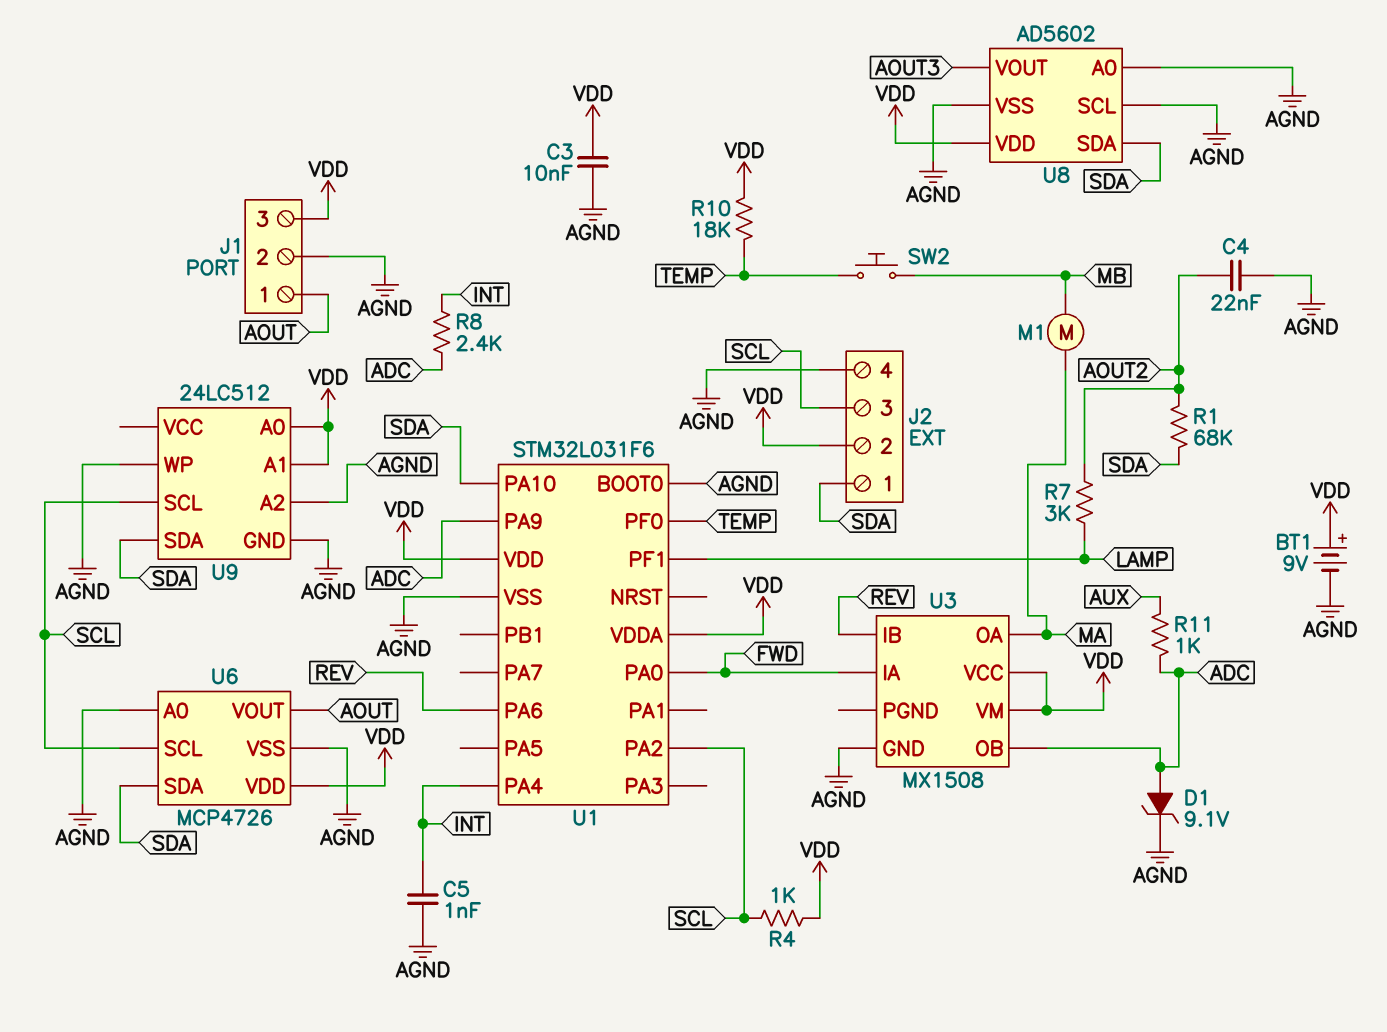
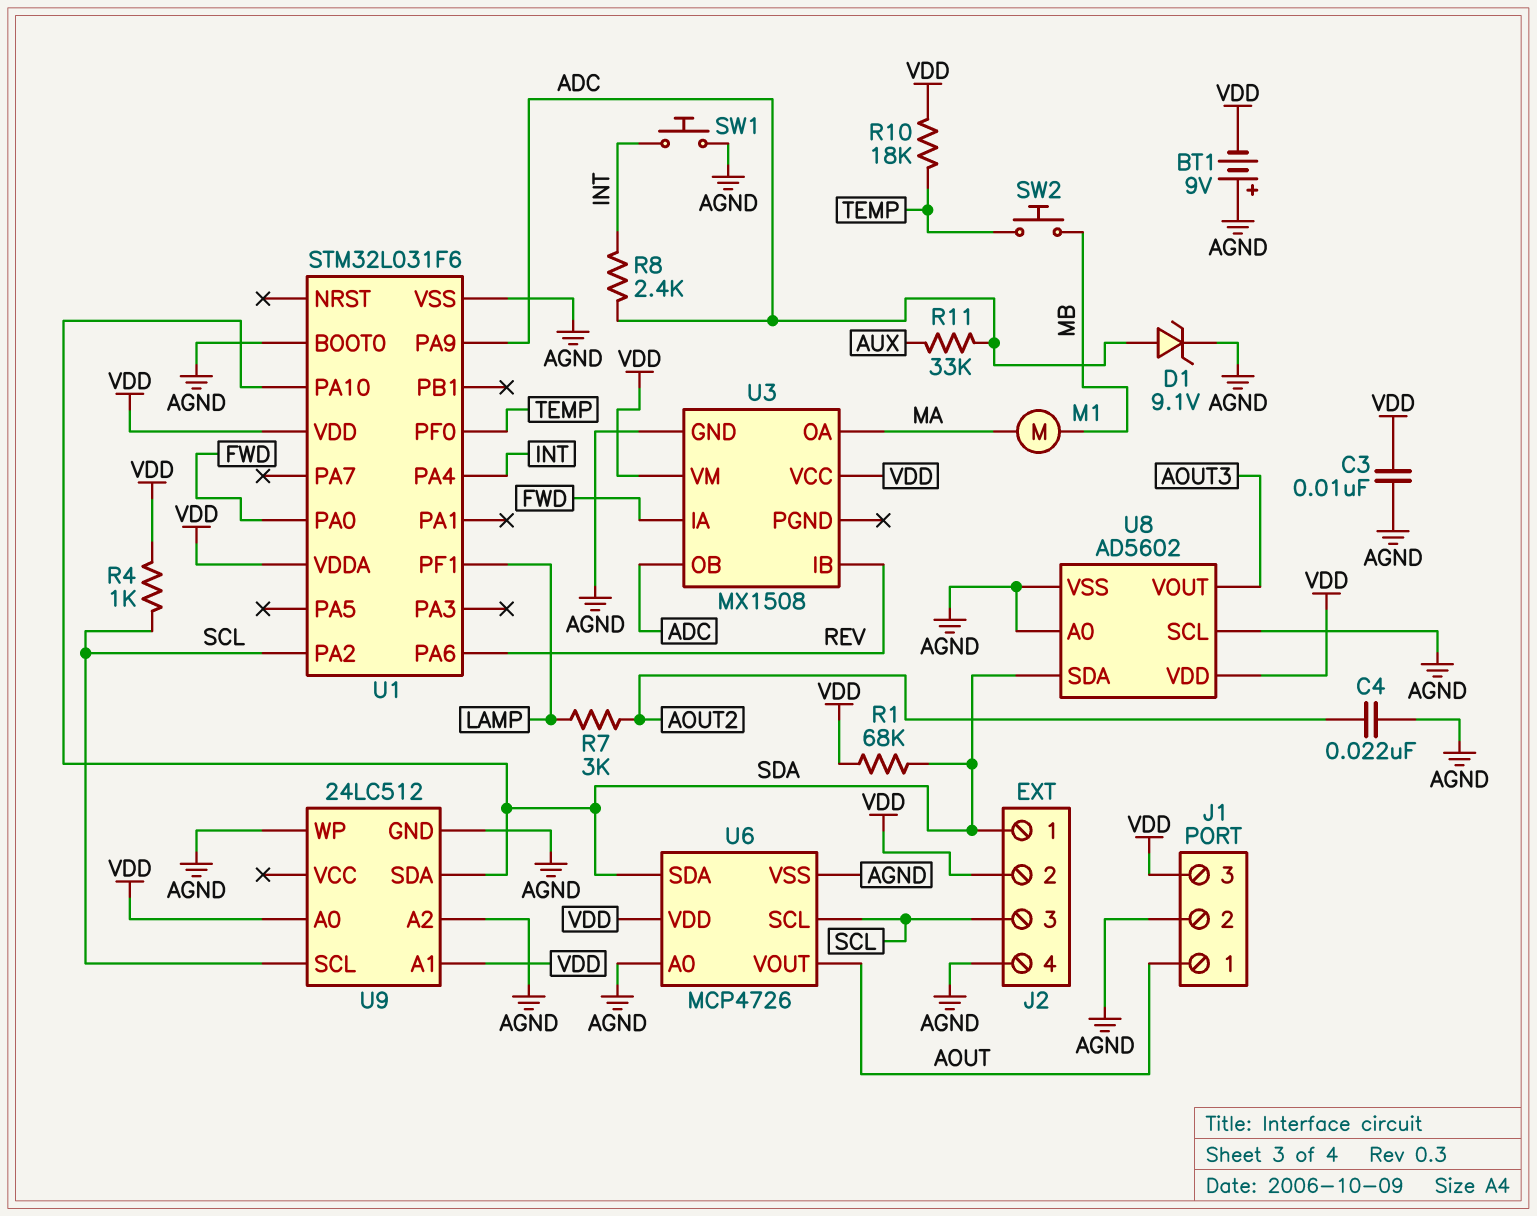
BT1: 9V (plus VDD, minus AGND) -> 9V (plus AGND, minus VDD)
C5: 1nF (AGND, INT) -> none
R1: 68k (AOUT2, SDA) -> 68k (SDA, VDD)
R11: 1k (ADC, AUX) -> 33k (ADC, AUX)
SW1: none -> button (AGND, INT)

